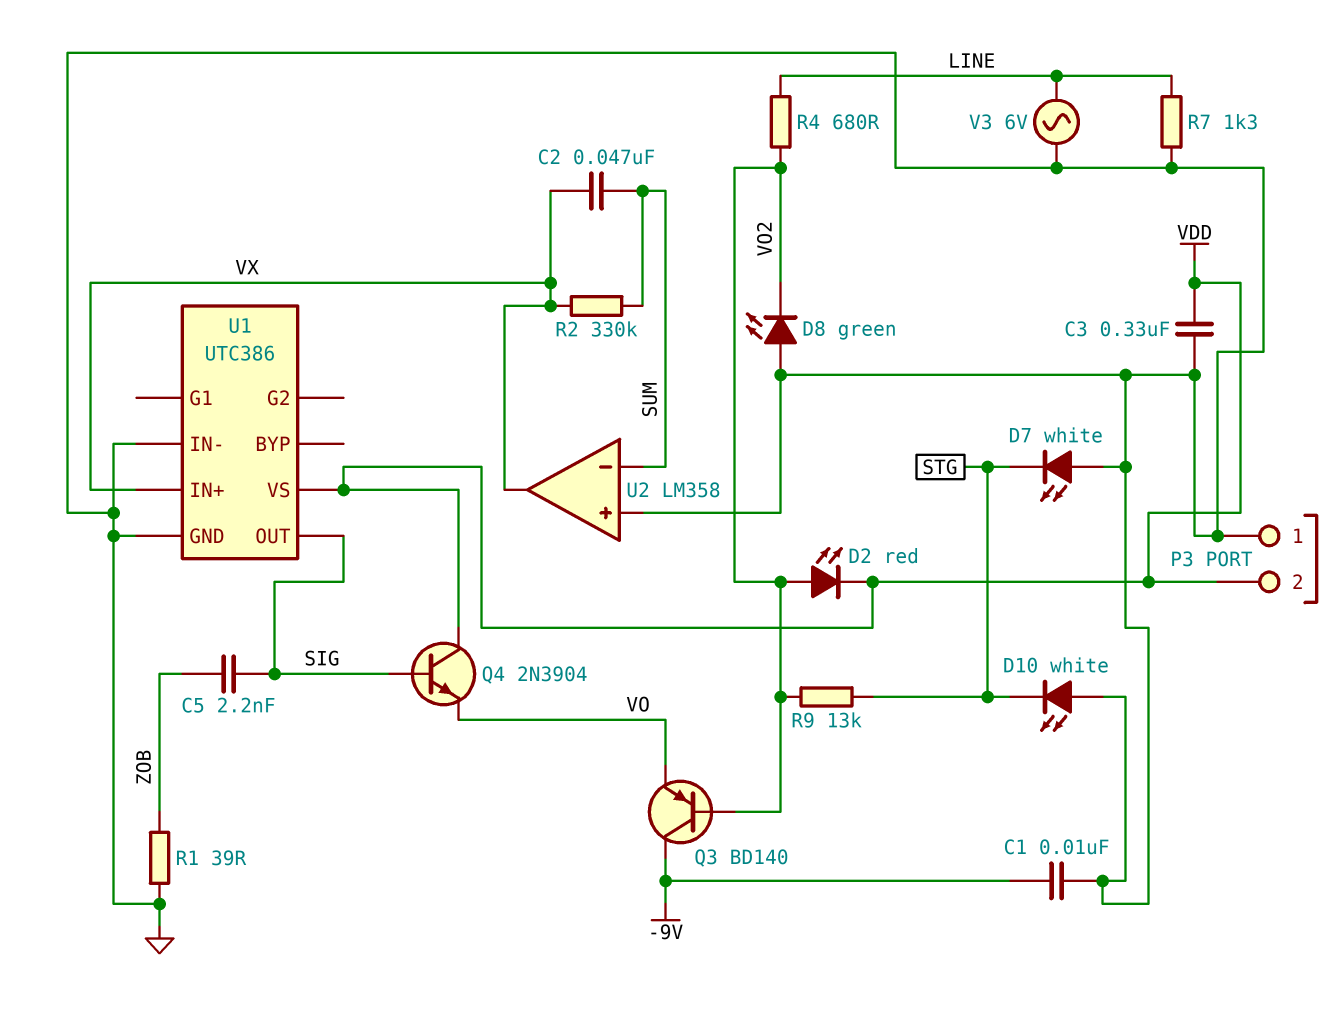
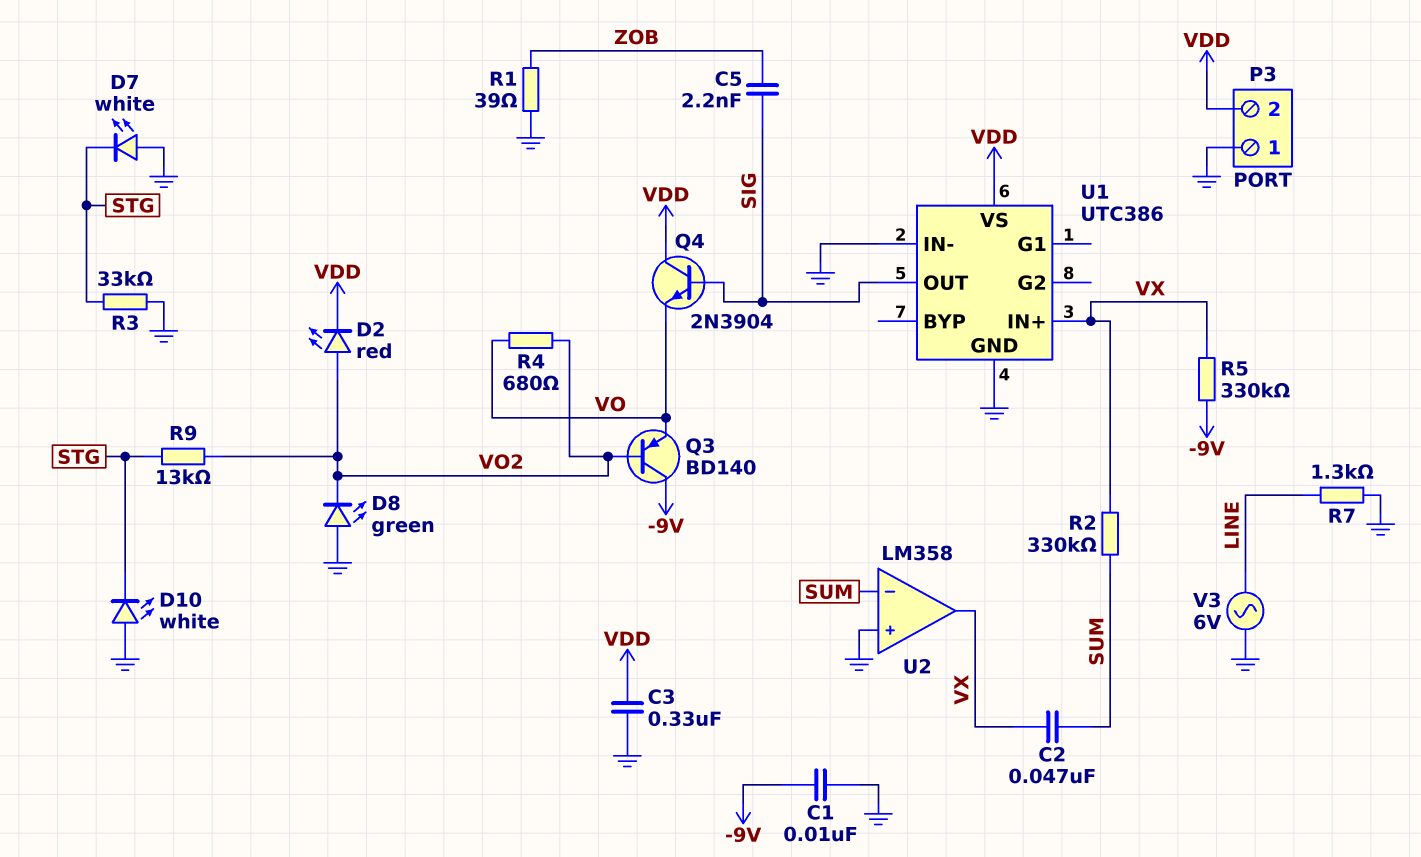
R3: none -> 33k (GND, STG)
R4: 680 (LINE, VO2) -> 680 (VO, VO2)
R5: none -> 330k (-9V, VX)

